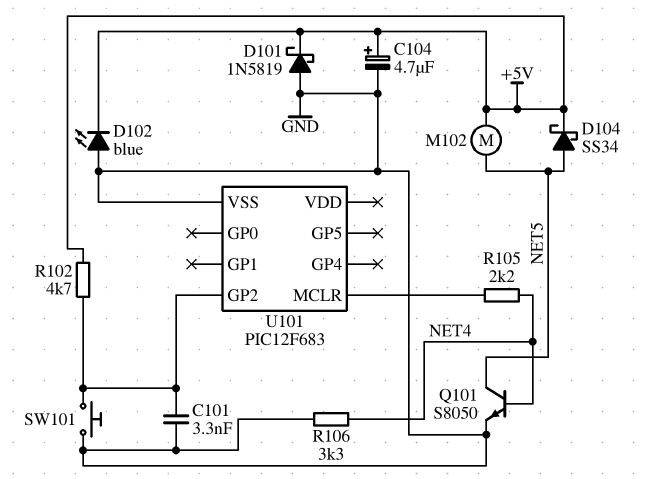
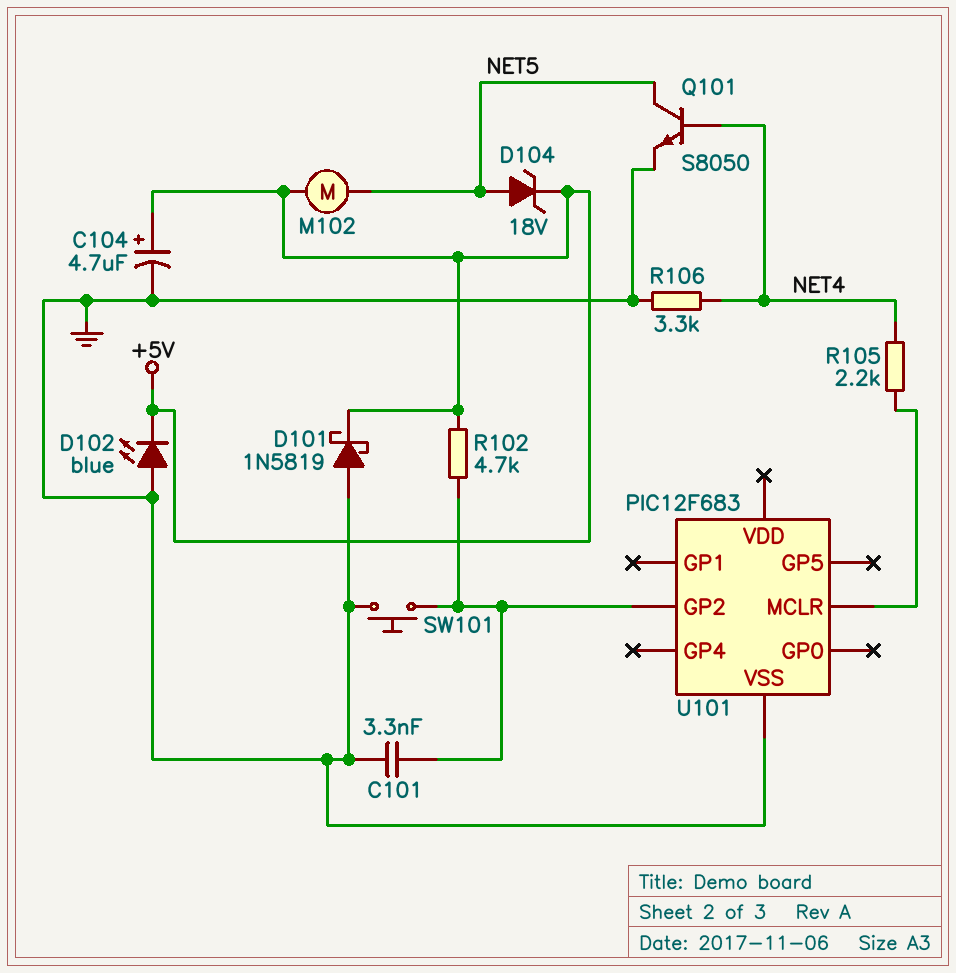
D104: schottky SS34 (A NET5, K +5V) -> zener 18V (A NET5, K +5V)

